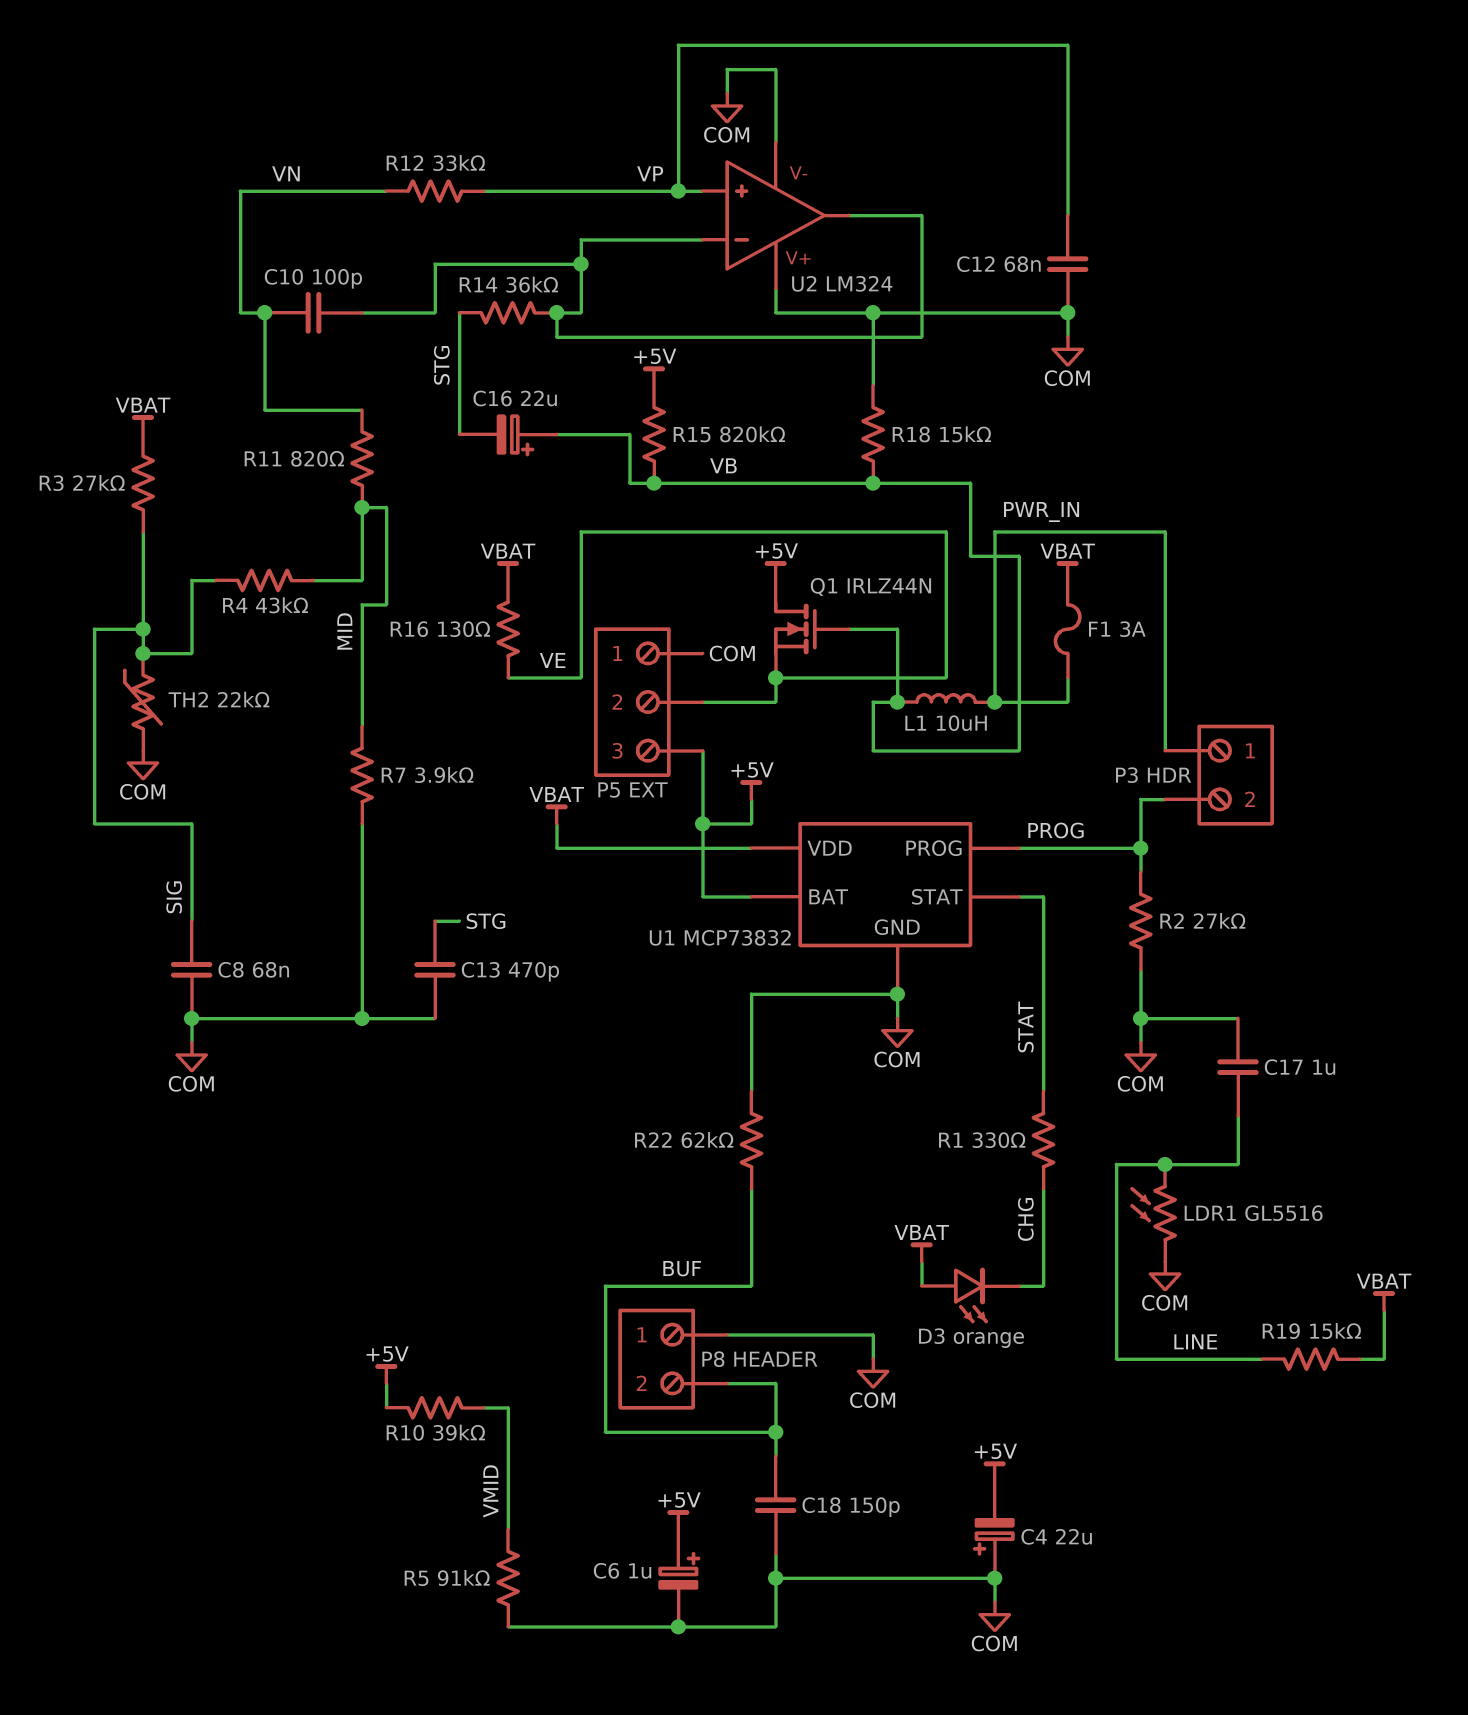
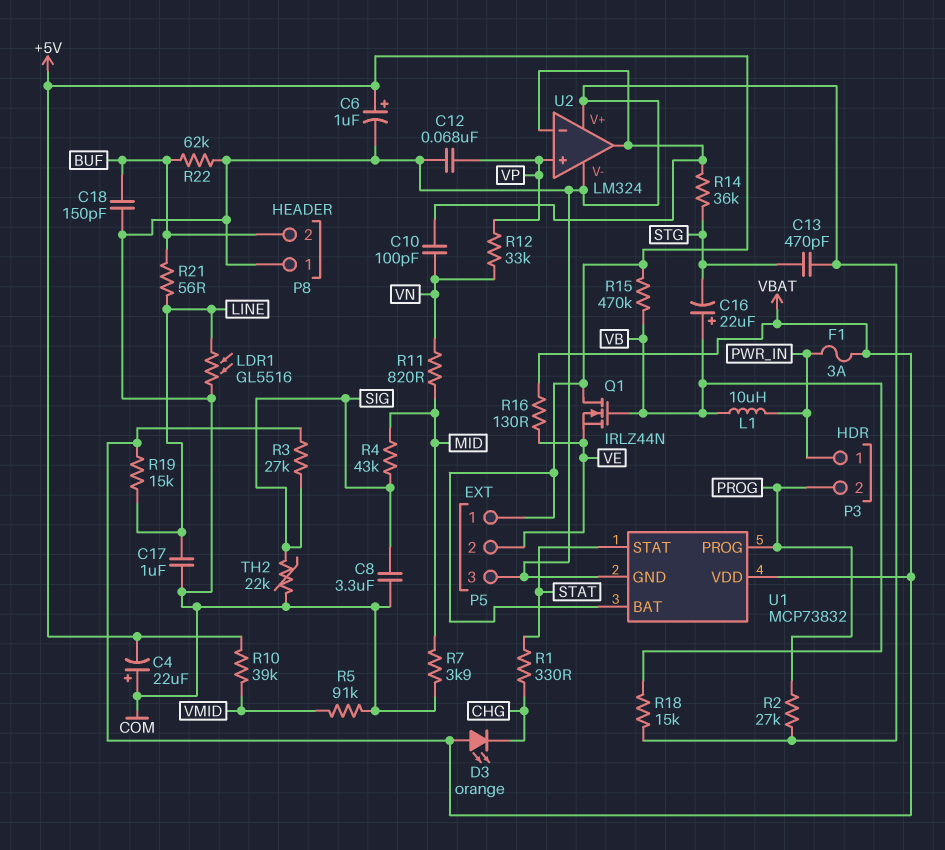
C8: 68nF (COM, SIG) -> 3.3uF (COM, SIG)
P5 pin 1: COM -> +5V
P5 pin 3: +5V -> COM
R15: 820k (+5V, VB) -> 470k (+5V, VB)
R21: none -> 56 (BUF, LINE)

